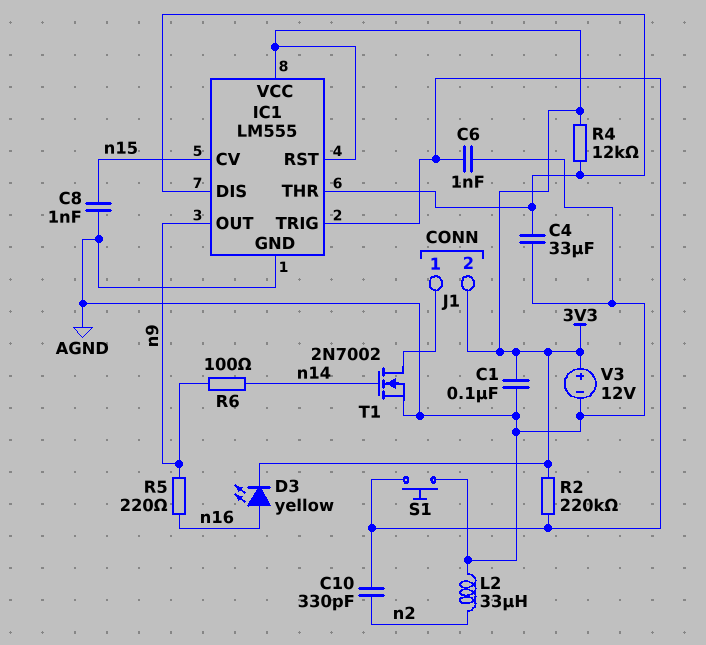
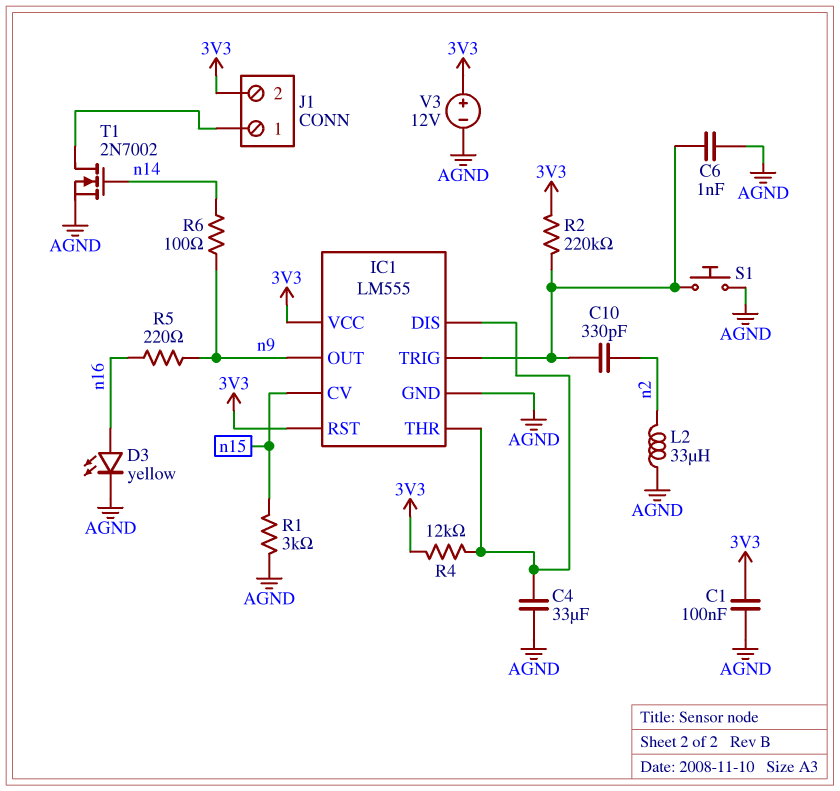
C8: 1nF (AGND, n15) -> none
D3: LED yellow (A n16, K 3V3) -> LED yellow (A n16, K AGND)
R1: none -> 3k (AGND, n15)

